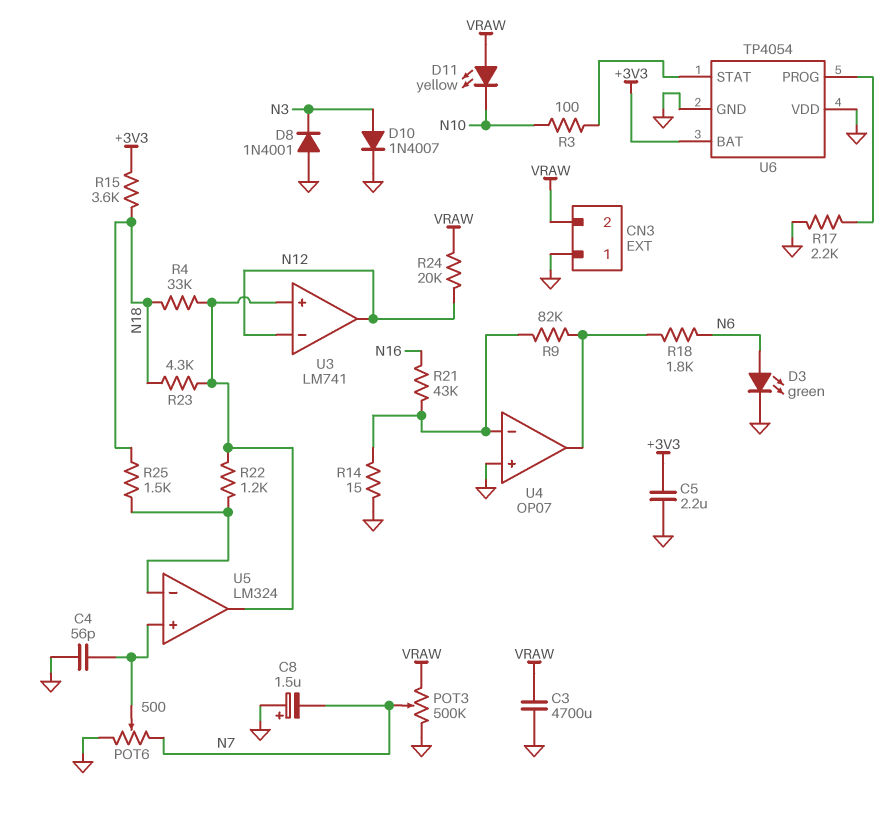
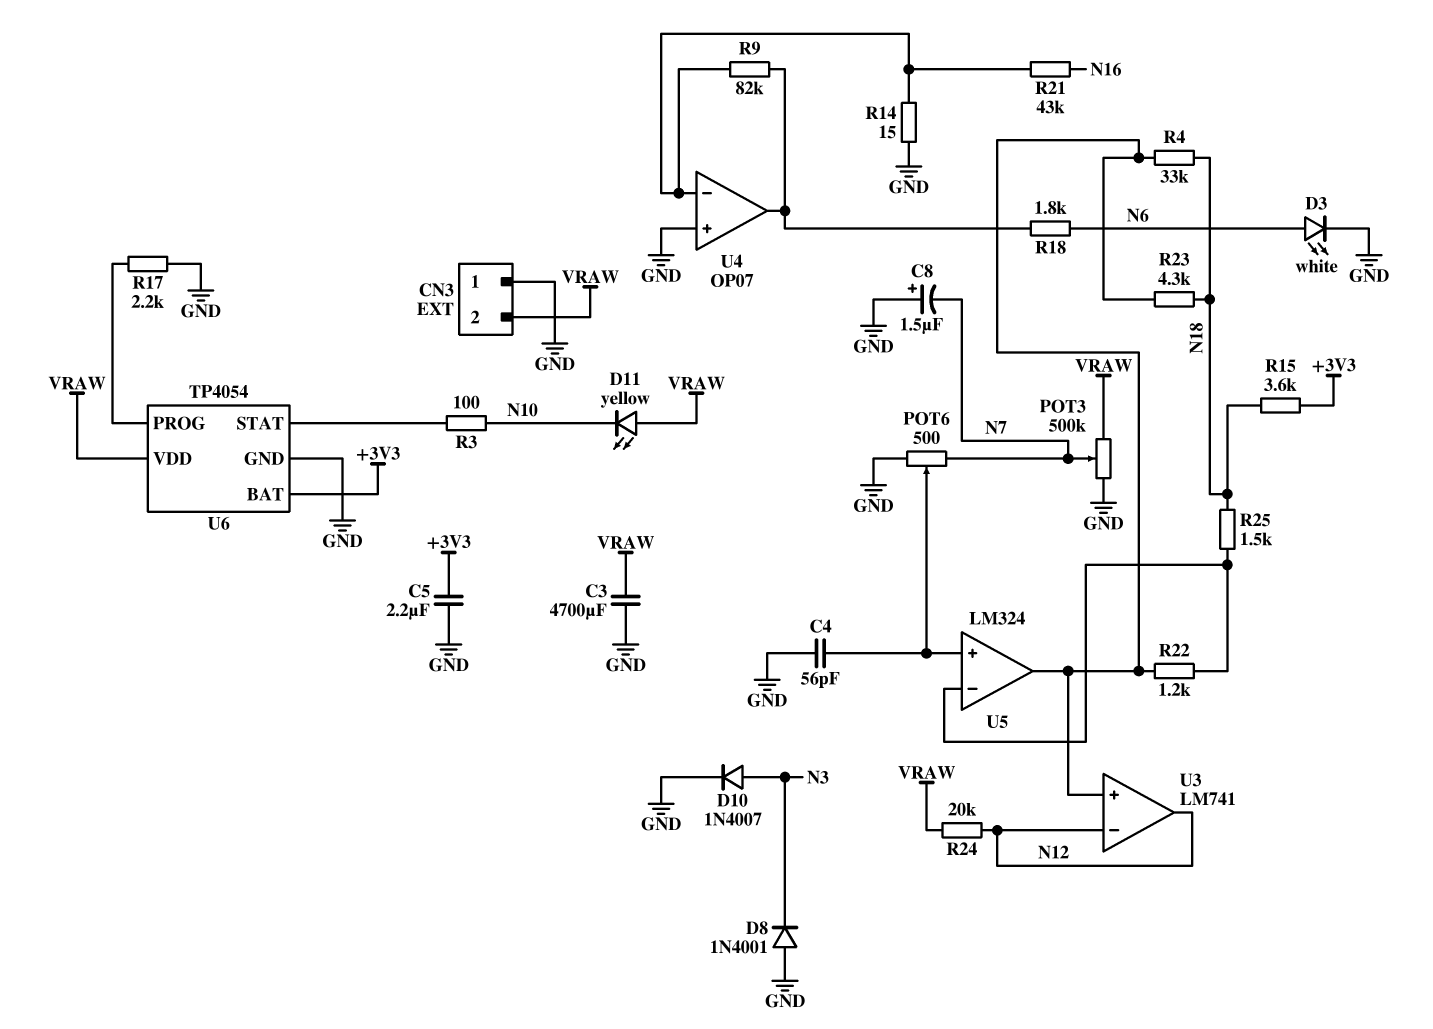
D3: LED green (A N6, K GND) -> LED white (A N6, K GND)
U6 pin VDD: GND -> VRAW

